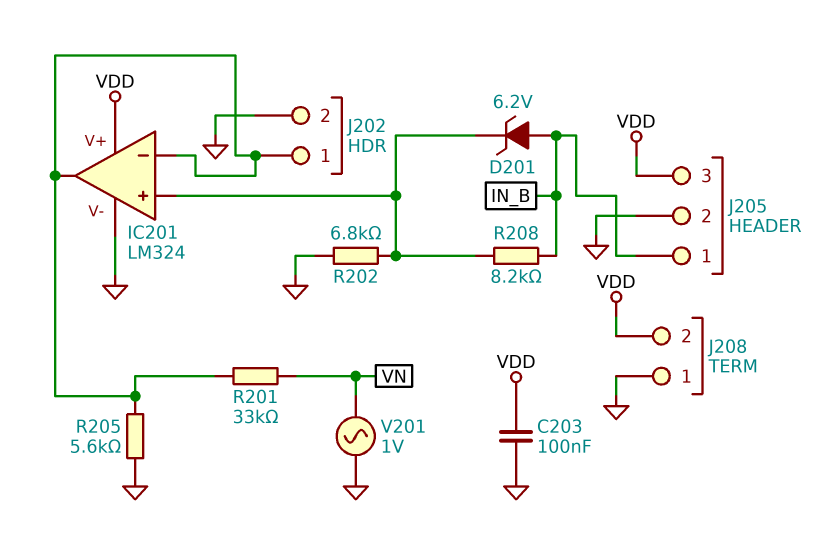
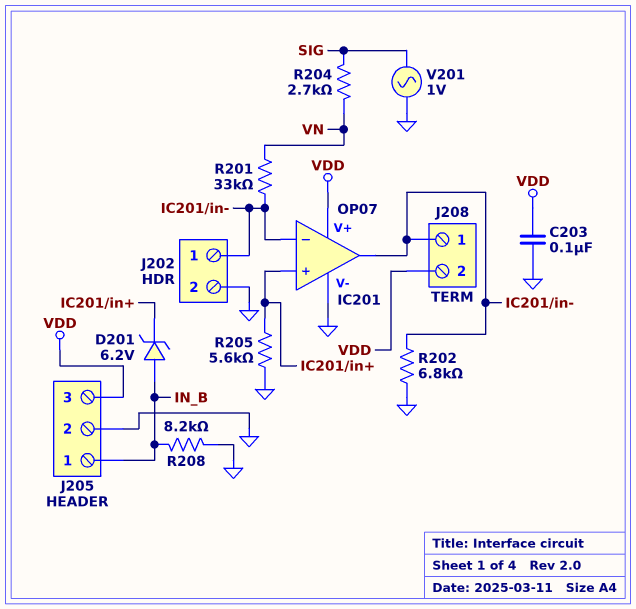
IC201: LM324 -> OP07
J208 pin 1: GND -> IC201/in-
R202: 6.8k (GND, IC201/in+) -> 6.8k (GND, IC201/in-)
R204: none -> 2.7k (SIG, VN)
R205: 5.6k (GND, IC201/in-) -> 5.6k (GND, IC201/in+)
R208: 8.2k (IC201/in+, IN_B) -> 8.2k (GND, IN_B)
V201: AC 1V (GND, VN) -> AC 1V (GND, SIG)

